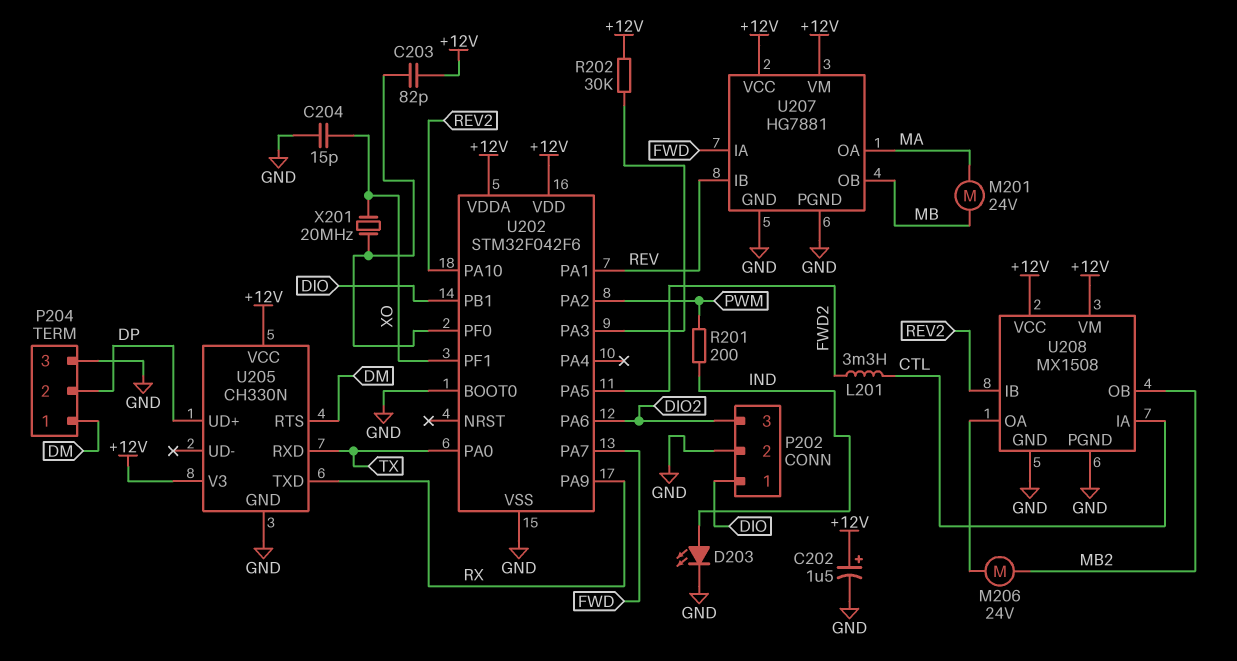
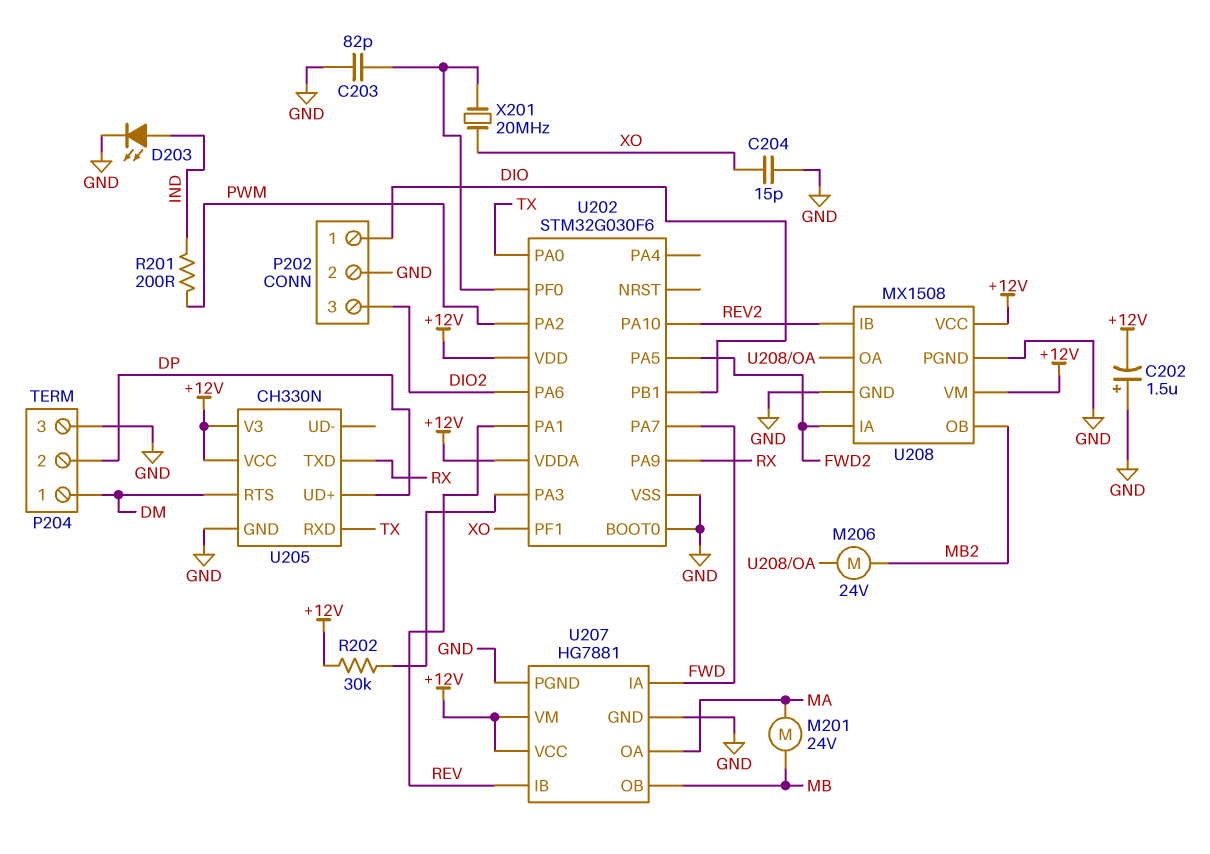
C202: 1.5uF (plus +12V, minus GND) -> 1.5uF (plus GND, minus +12V)
C203: 82pF (+12V, U202/PF0) -> 82pF (GND, U202/PF0)
L201: 3.3mH (CTL, FWD2) -> none
U202: STM32F042F6 -> STM32G030F6
U208 pin IA: CTL -> FWD2

